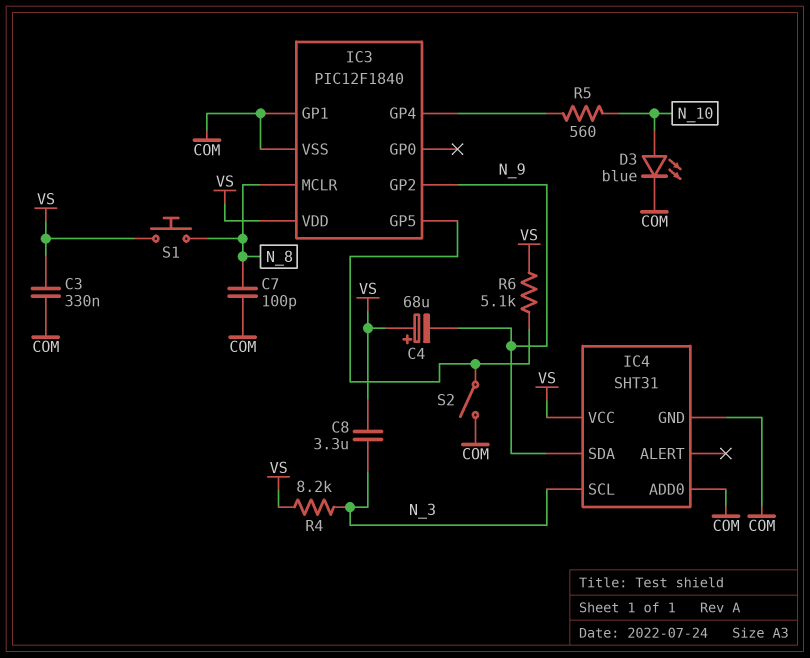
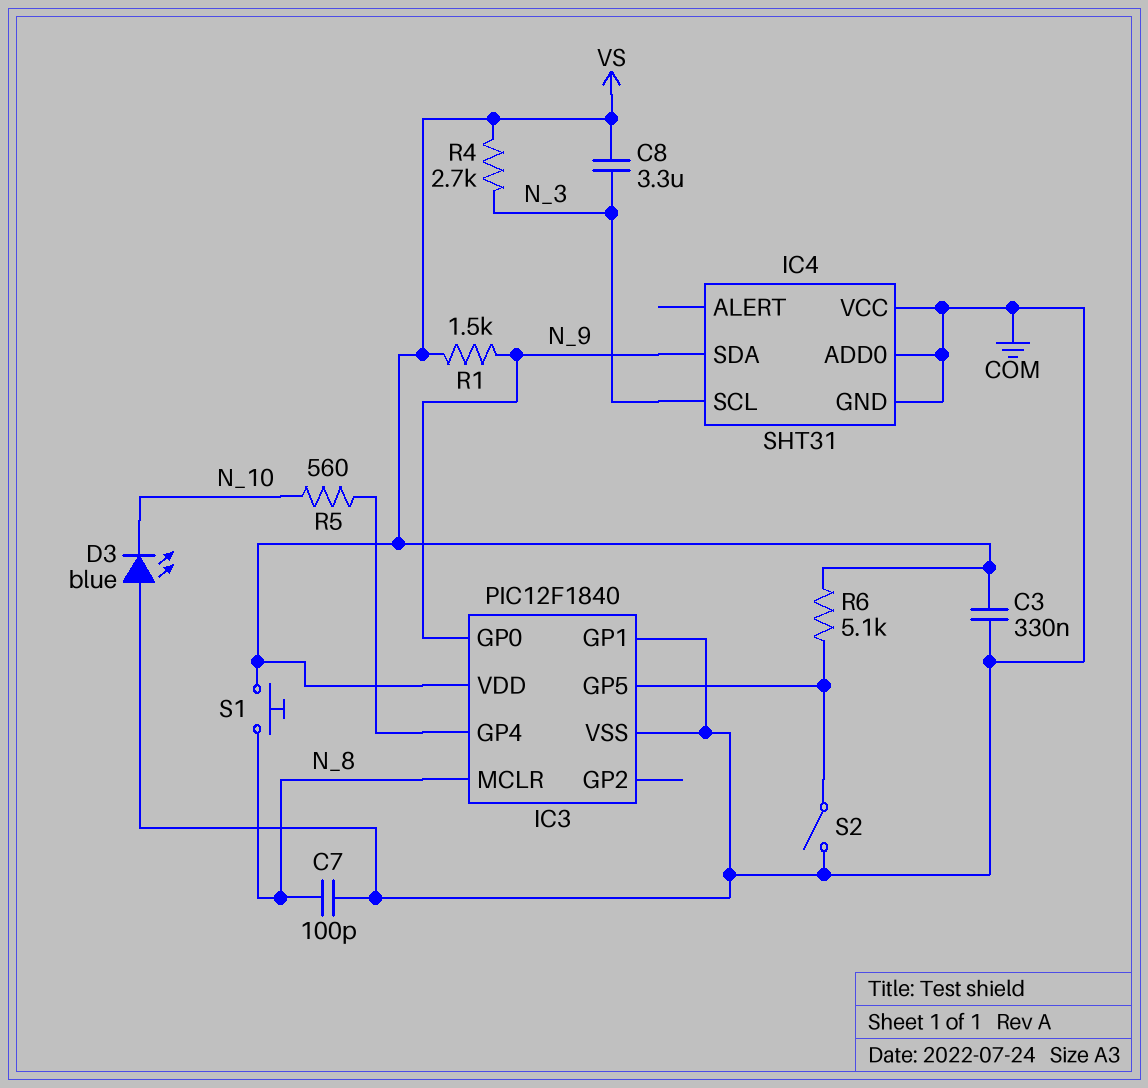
C4: 68uF (plus VS, minus N_9) -> none
D3: LED blue (A N_10, K COM) -> LED blue (A COM, K N_10)
IC3 pin GP0: none -> N_9
IC3 pin GP2: N_9 -> none
IC4 pin VCC: VS -> COM
R1: none -> 1.5k (N_9, VS)
R4: 8.2k (N_3, VS) -> 2.7k (N_3, VS)

